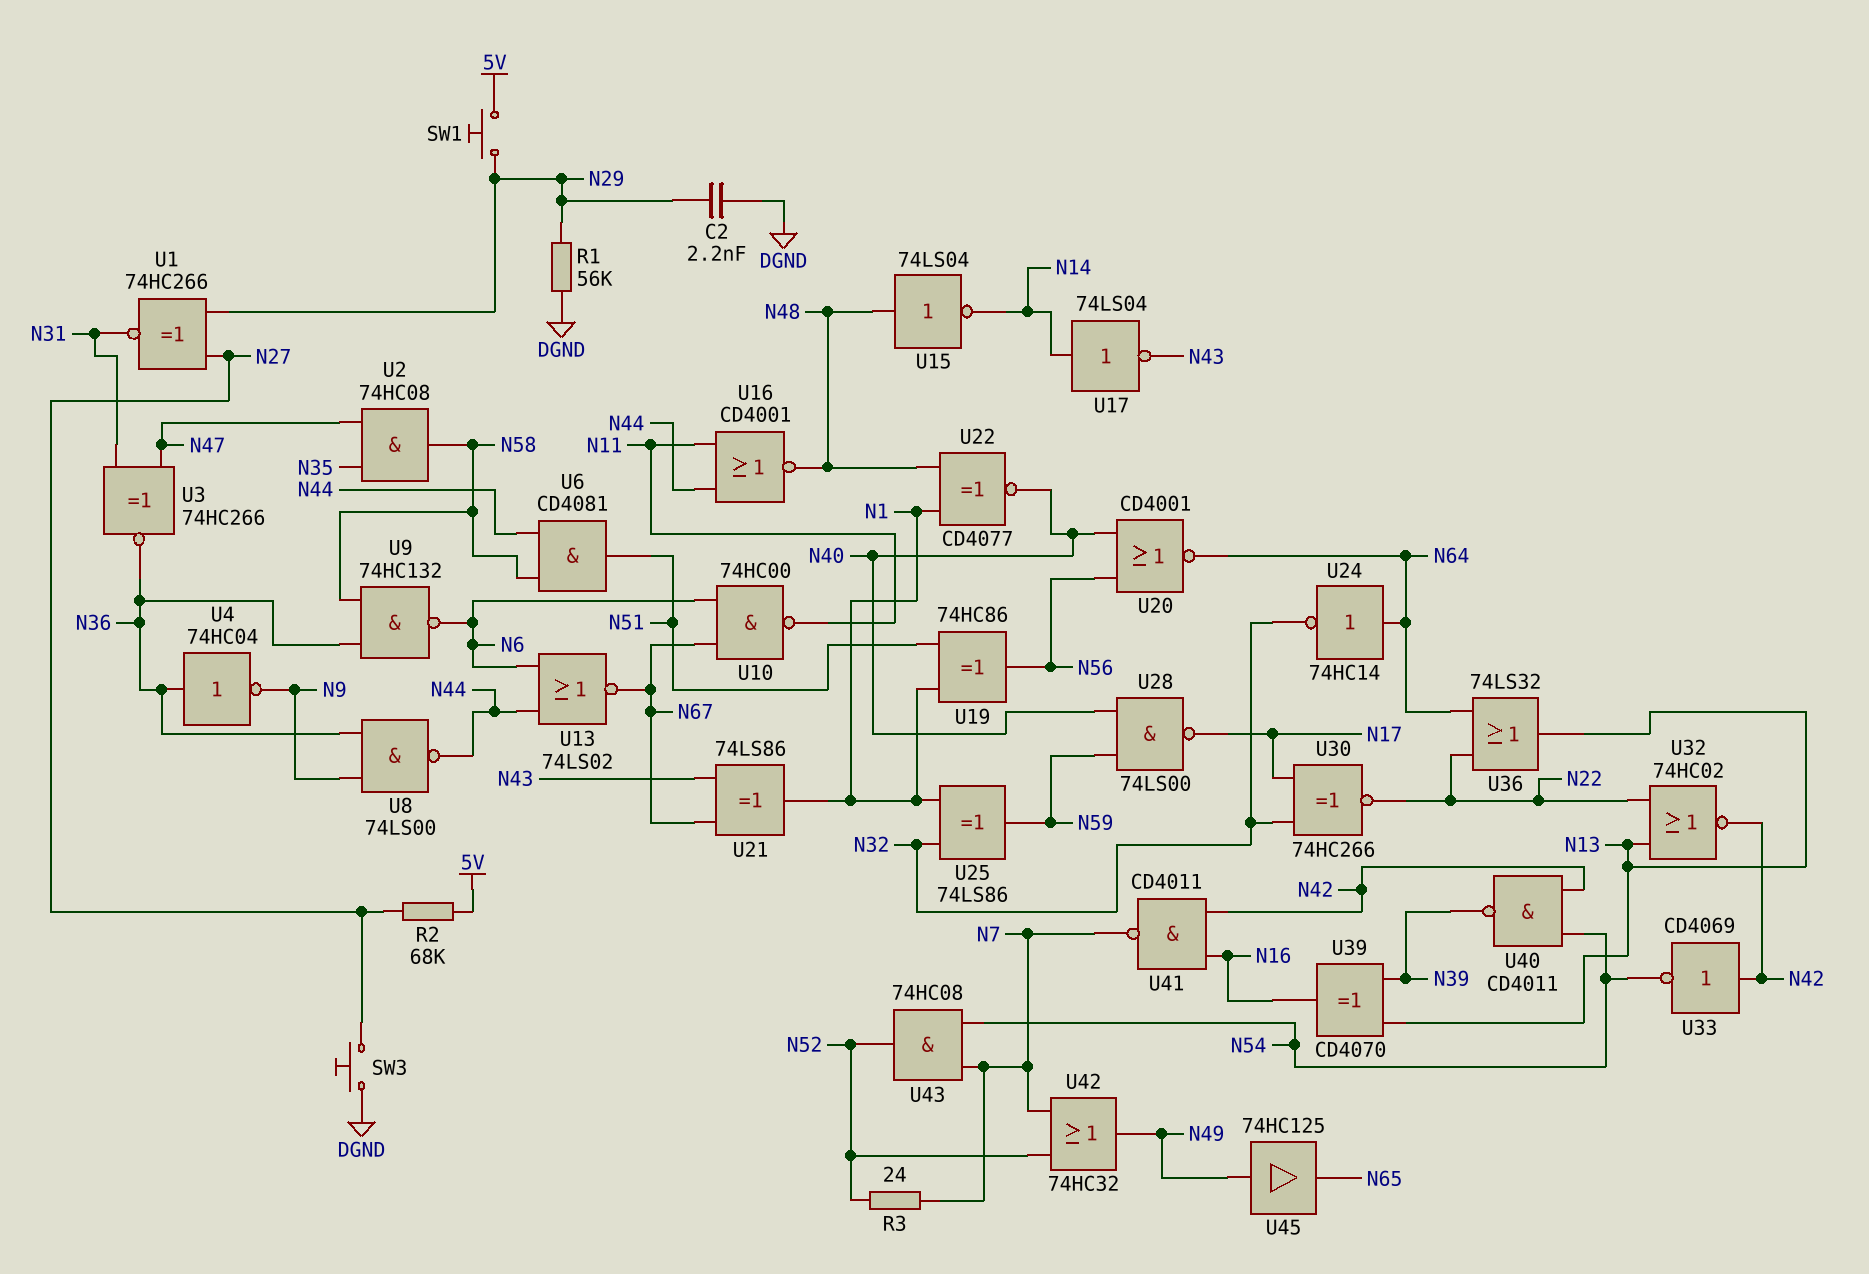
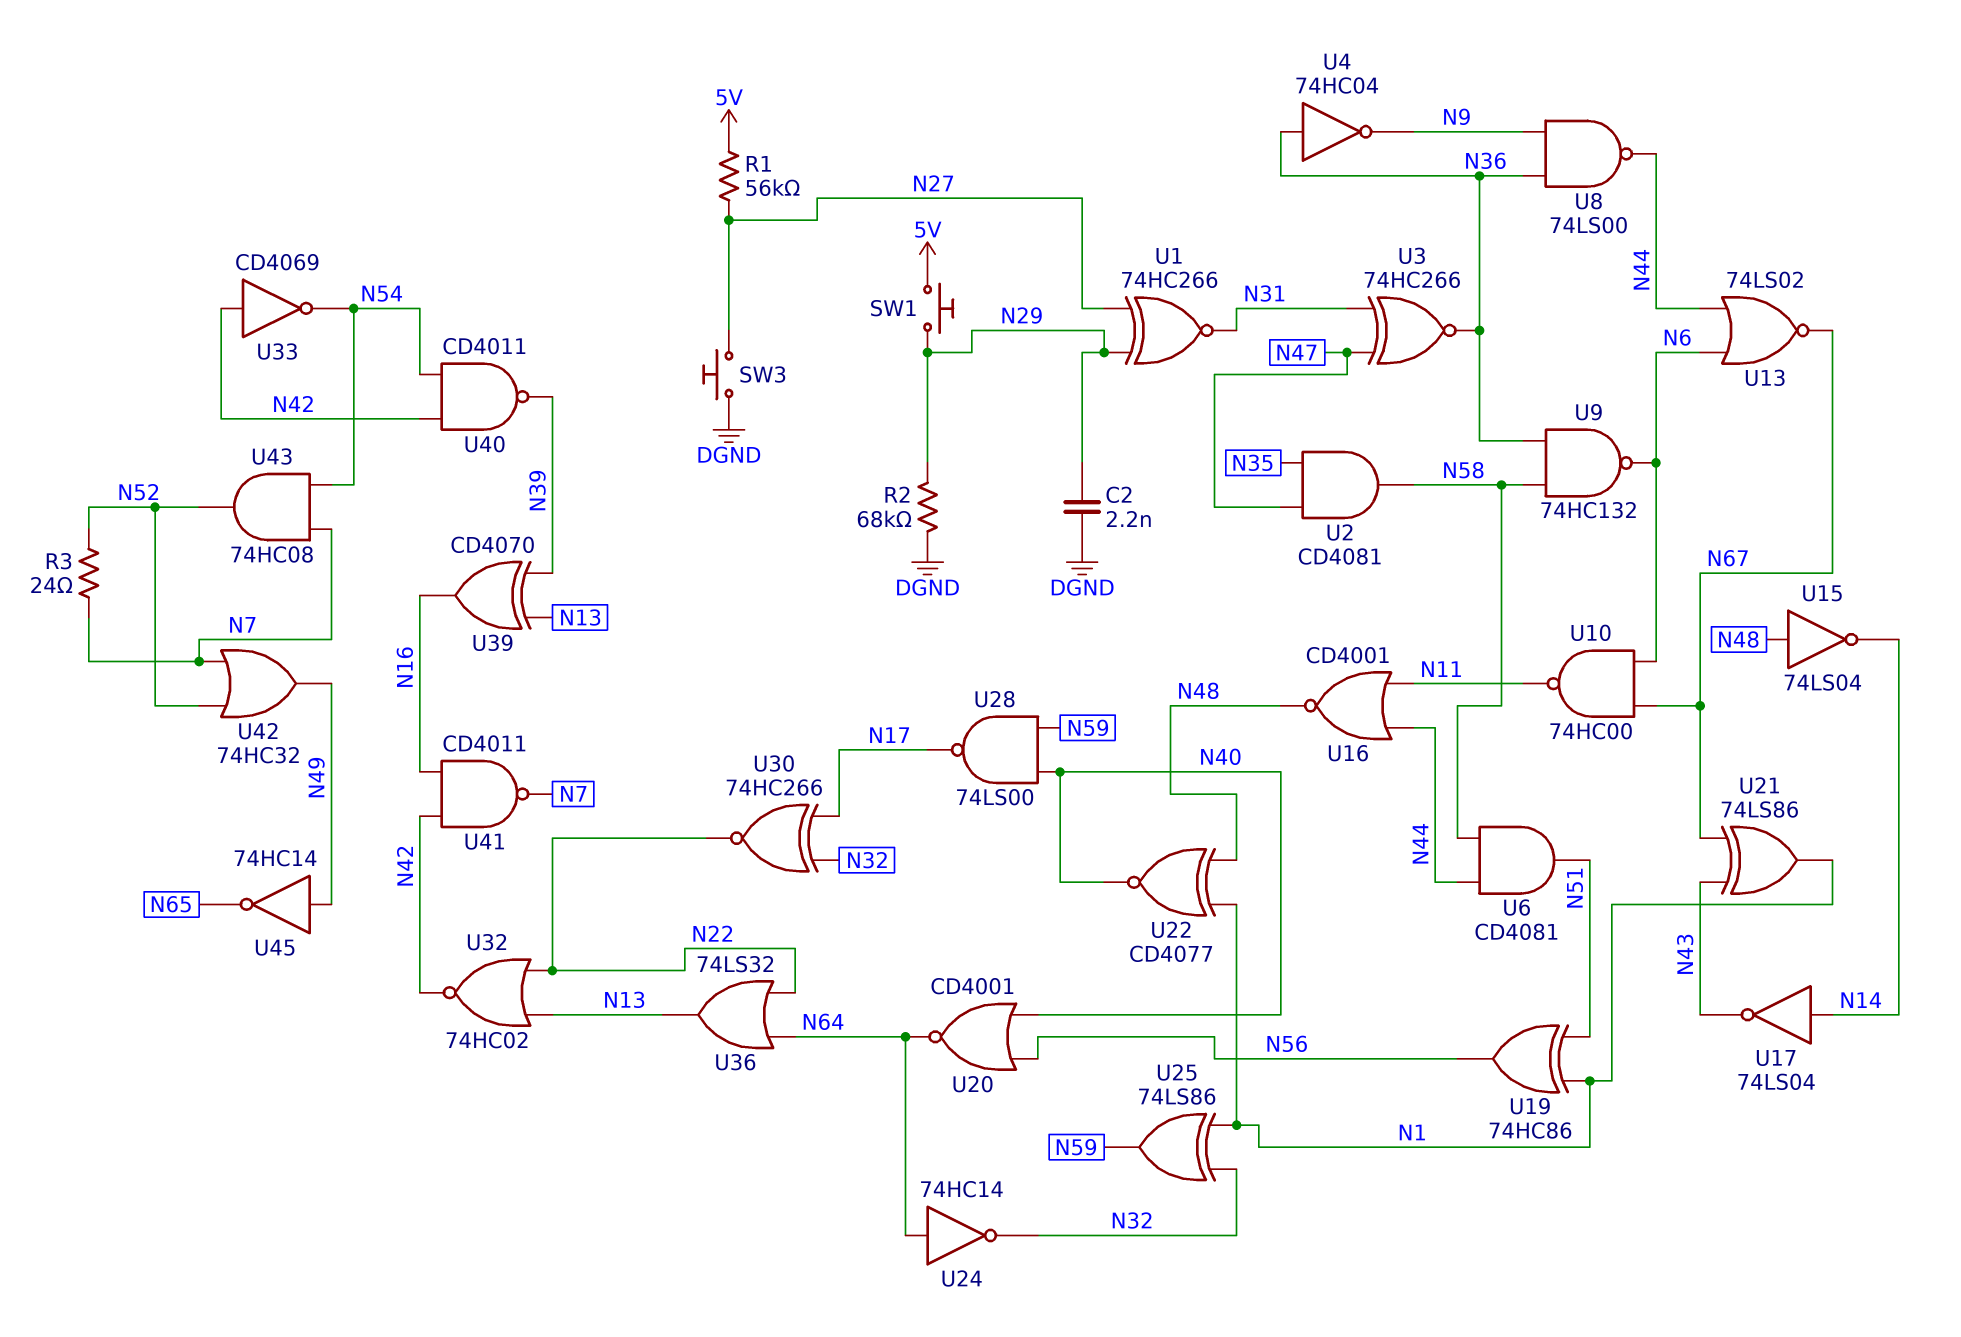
R1: 56k (DGND, N29) -> 56k (5V, N27)
R2: 68k (5V, N27) -> 68k (DGND, N29)
U2: AND 74HC08 (in N35, in N47, out N58) -> AND CD4081 (in N35, in N47, out N58)
U45: buffer 74HC125 (in N49, out N65) -> NOT 74HC14 (in N49, out N65)

